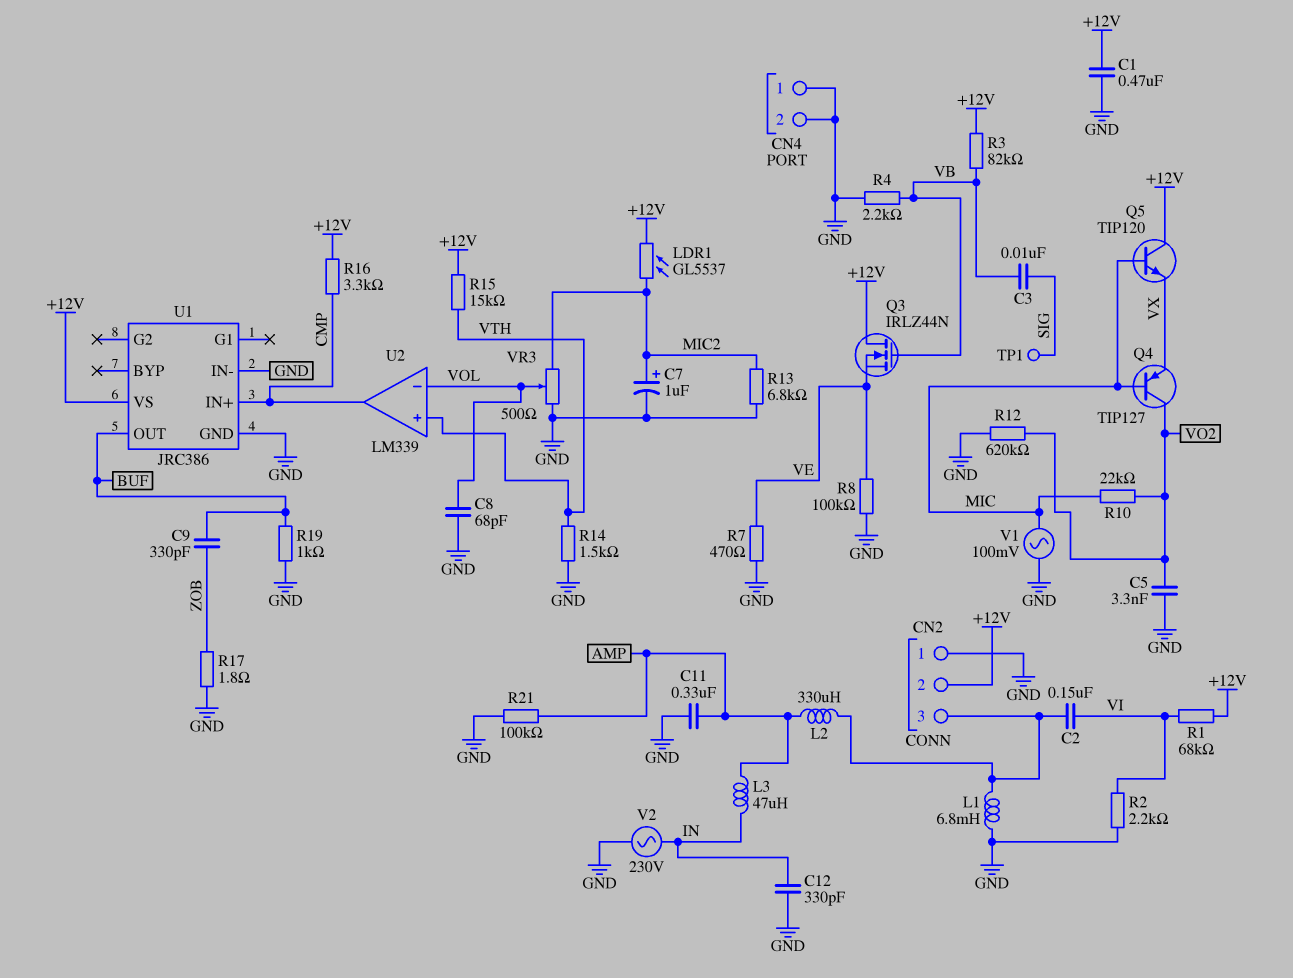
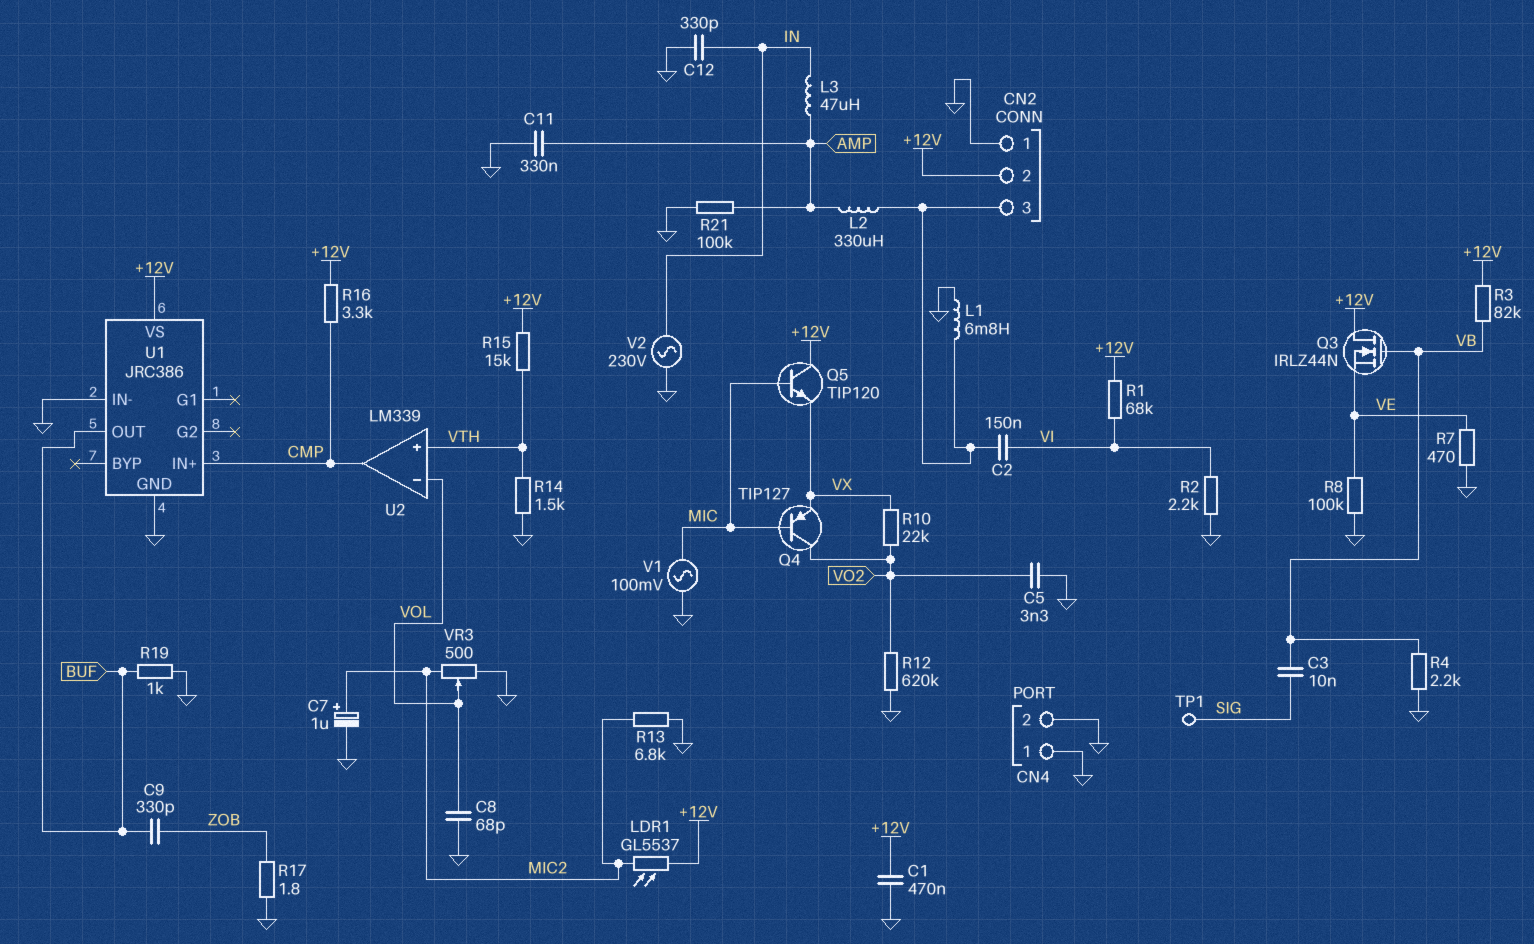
R10: 22k (MIC, VO2) -> 22k (VO2, VX)

